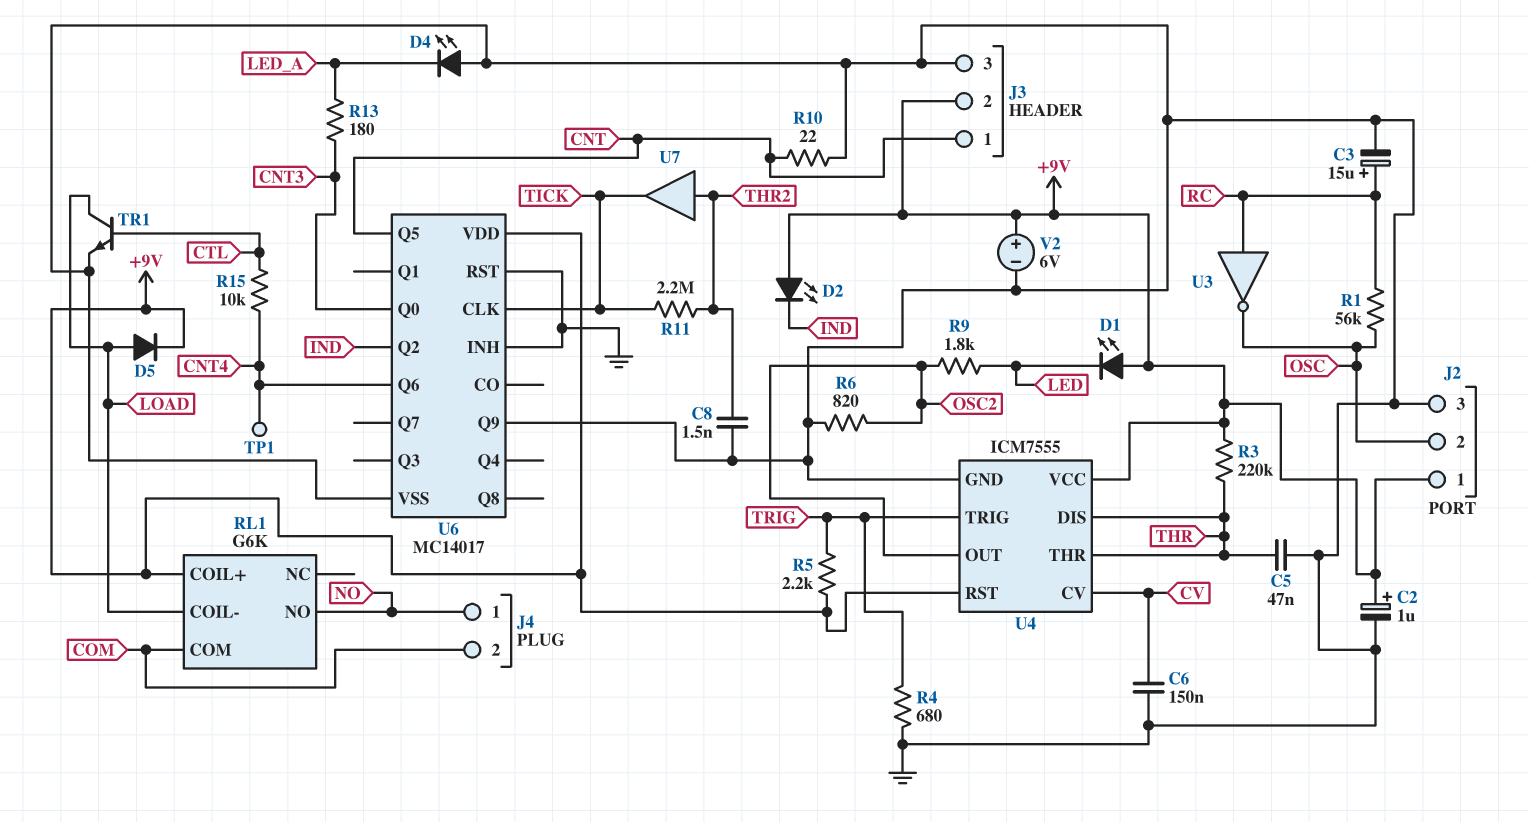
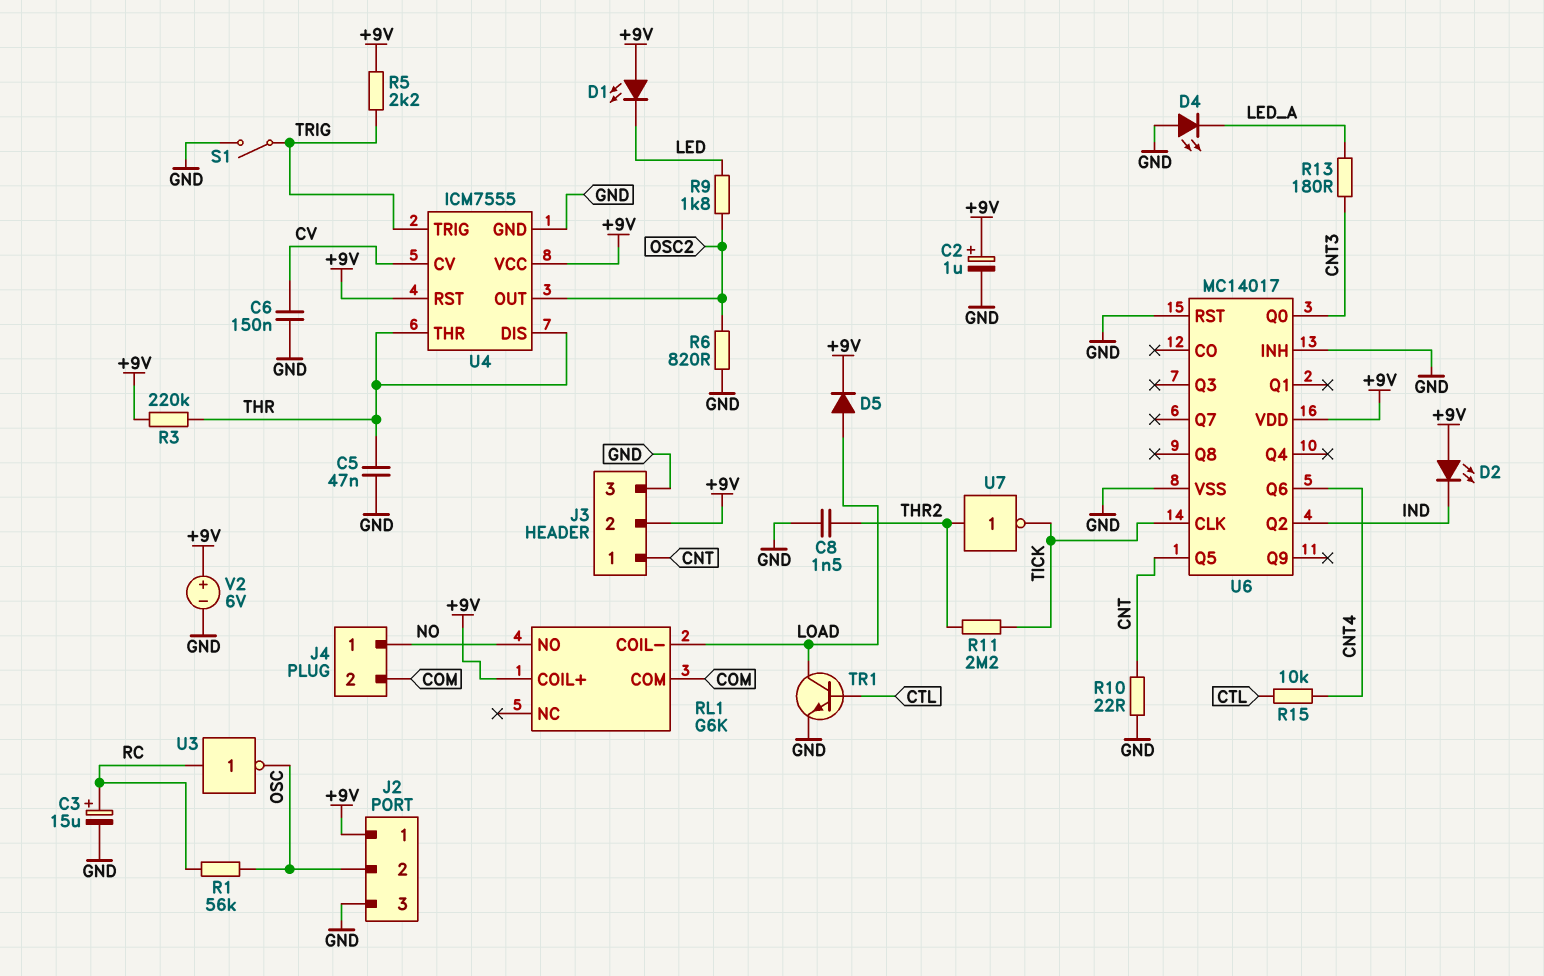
R4: 680 (GND, TRIG) -> none
S1: none -> switch (GND, TRIG)
TP1: test point (CNT4) -> none
U6 pin Q9: GND -> none
U7: buffer (in THR2, out TICK) -> NOT (in THR2, out TICK)

